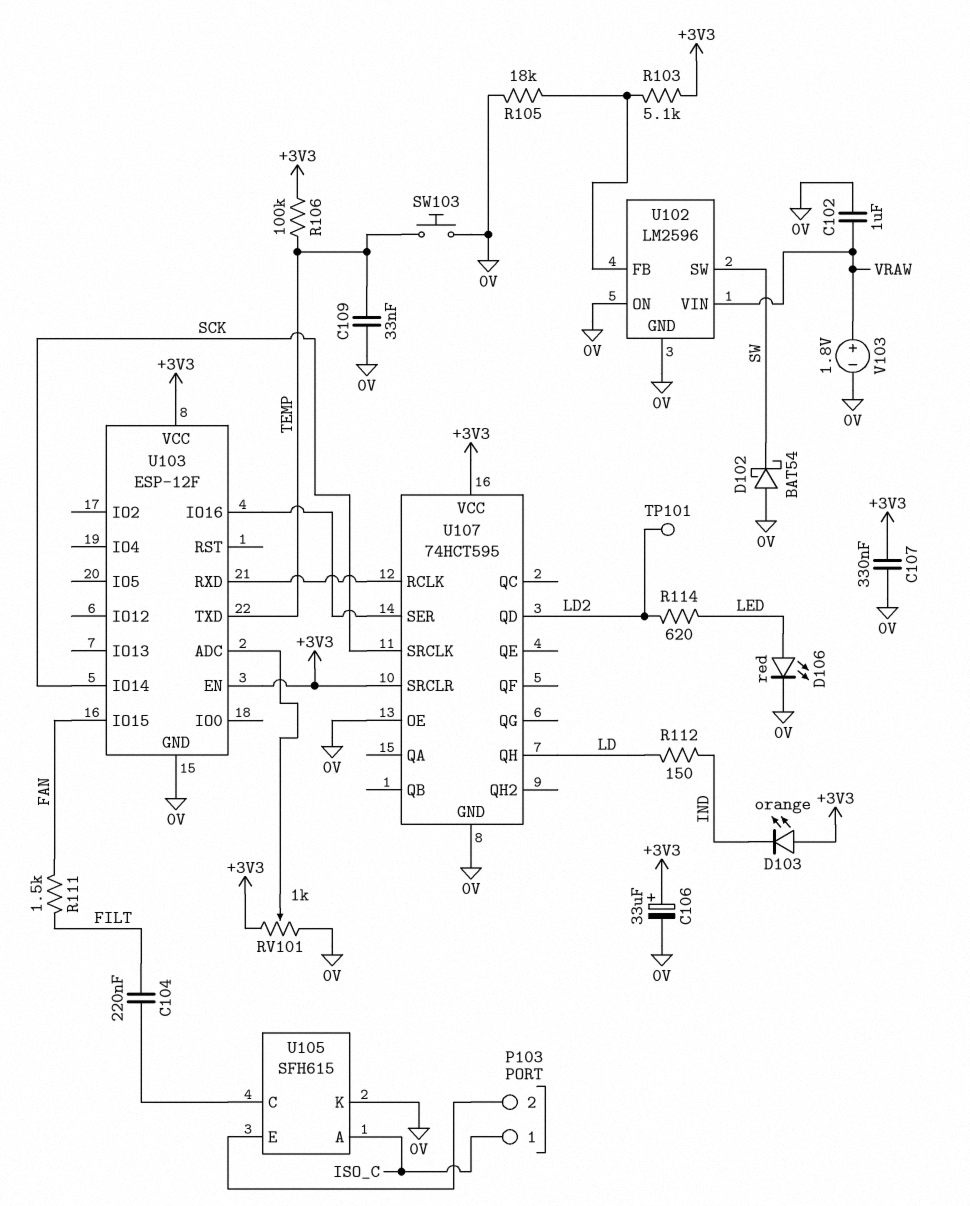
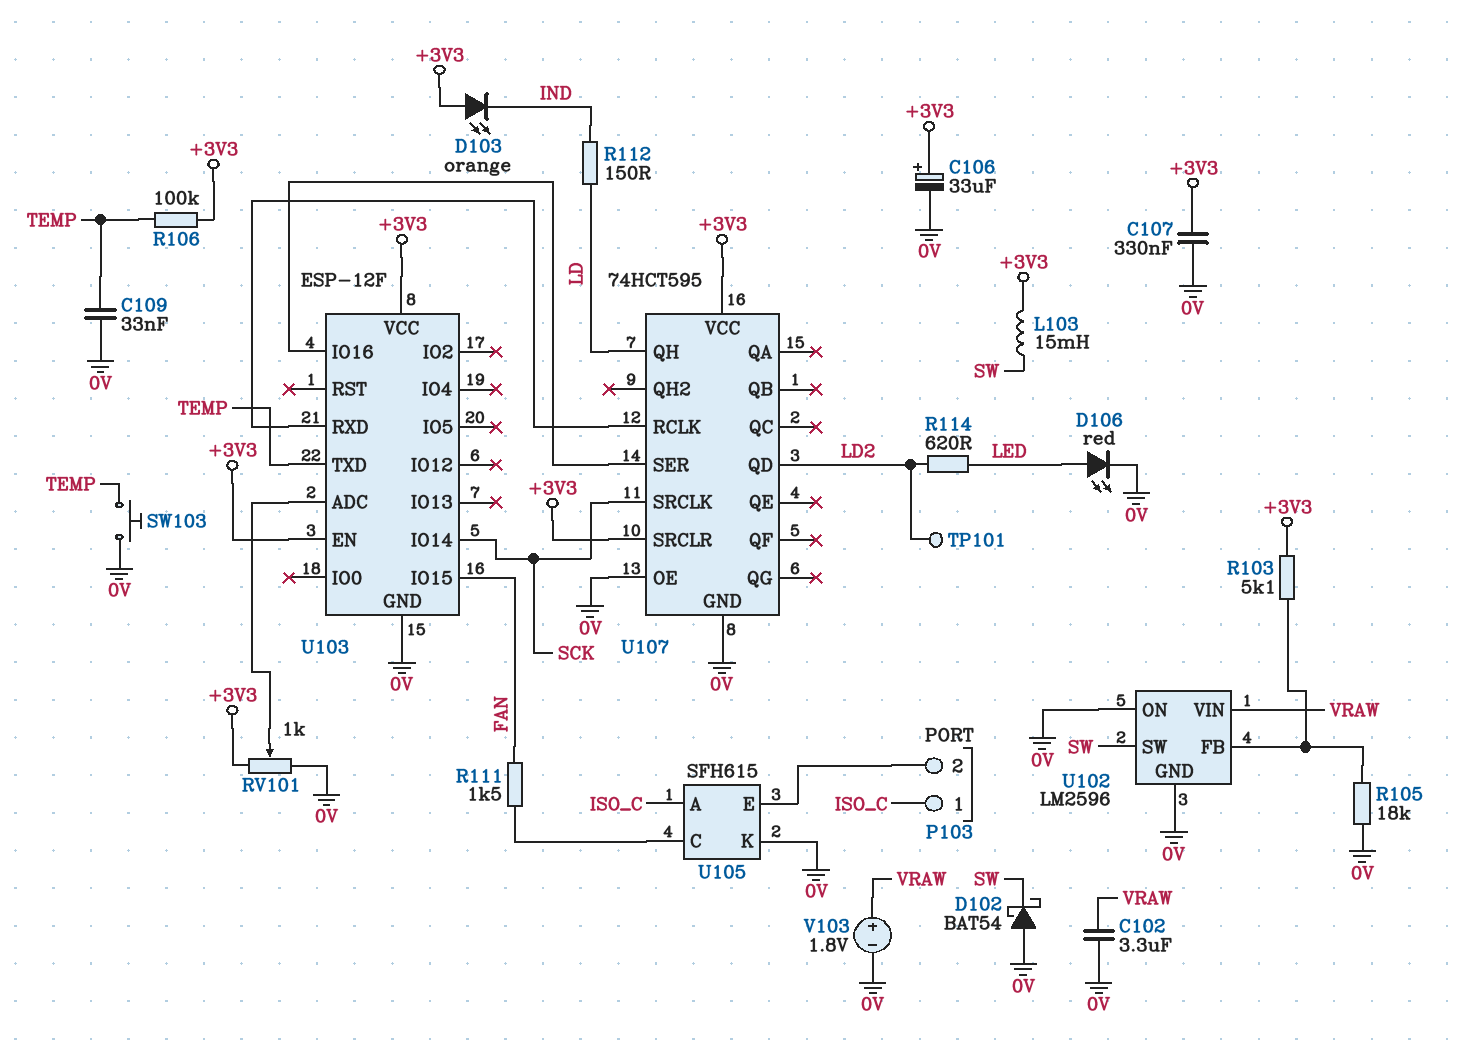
C102: 1uF (0V, VRAW) -> 3.3uF (0V, VRAW)
C104: 220nF (FILT, U105/C) -> none
L103: none -> 15mH (+3V3, SW)
R111: 1.5k (FAN, FILT) -> 1.5k (FAN, U105/C)

